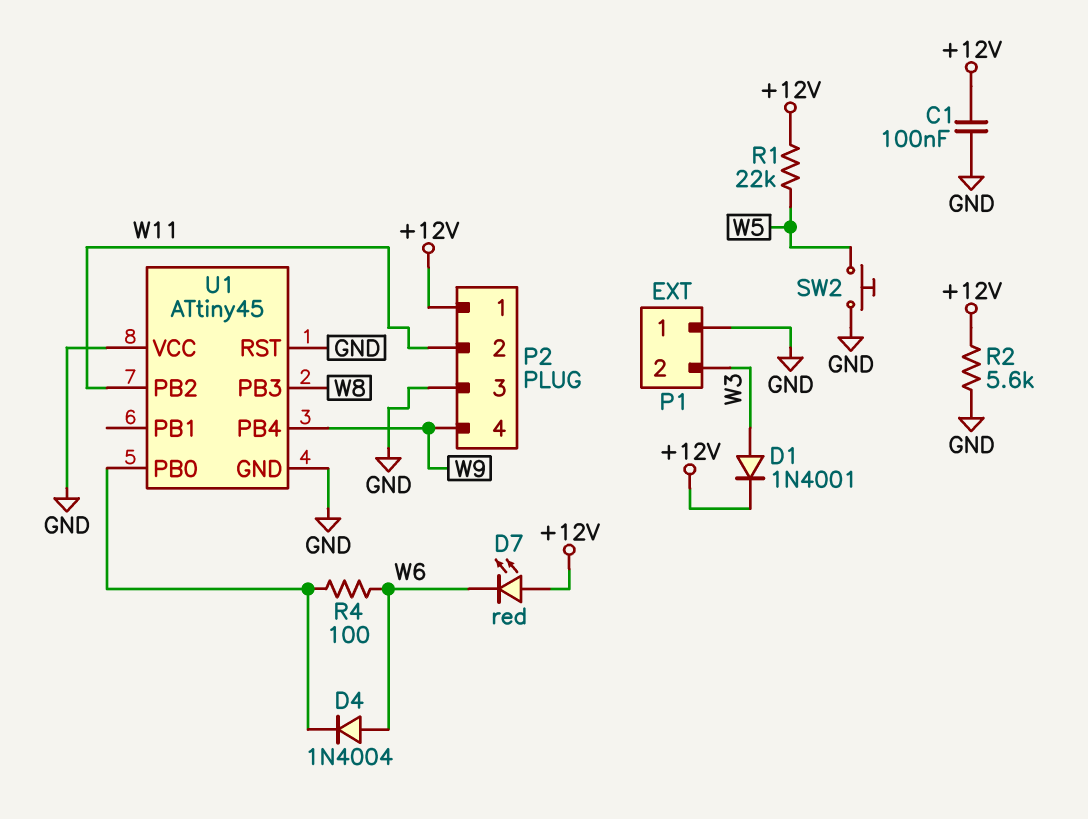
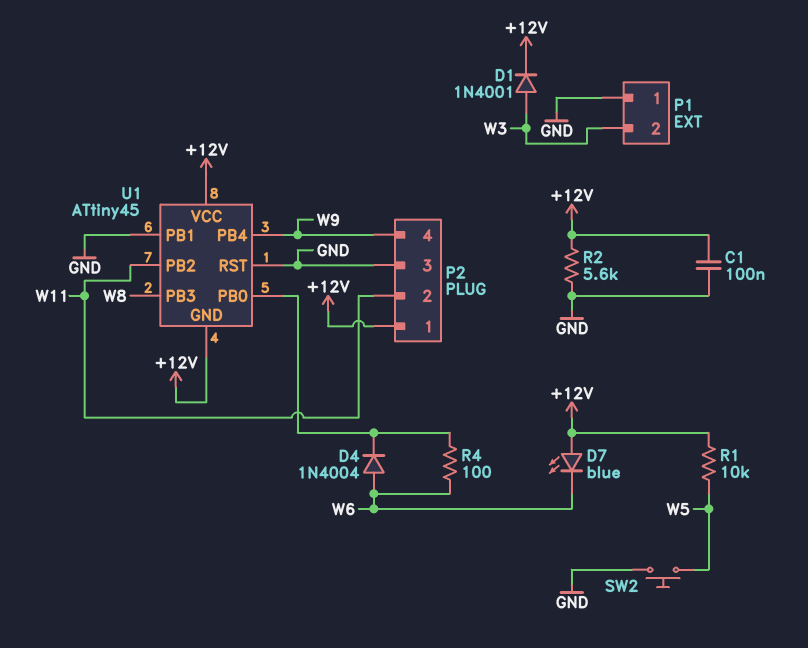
D7: LED red (A +12V, K W6) -> LED blue (A +12V, K W6)
R1: 22k (+12V, W5) -> 10k (+12V, W5)
U1 pin GND: GND -> +12V
U1 pin PB1: none -> GND
U1 pin VCC: GND -> +12V

